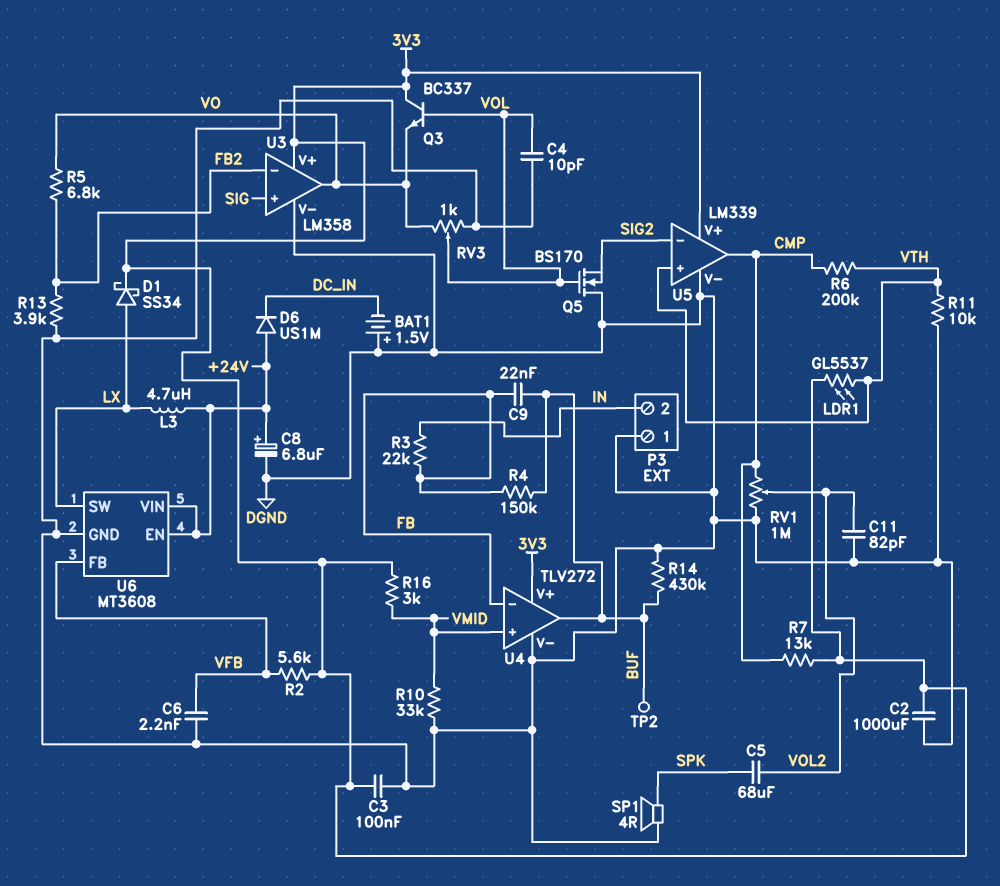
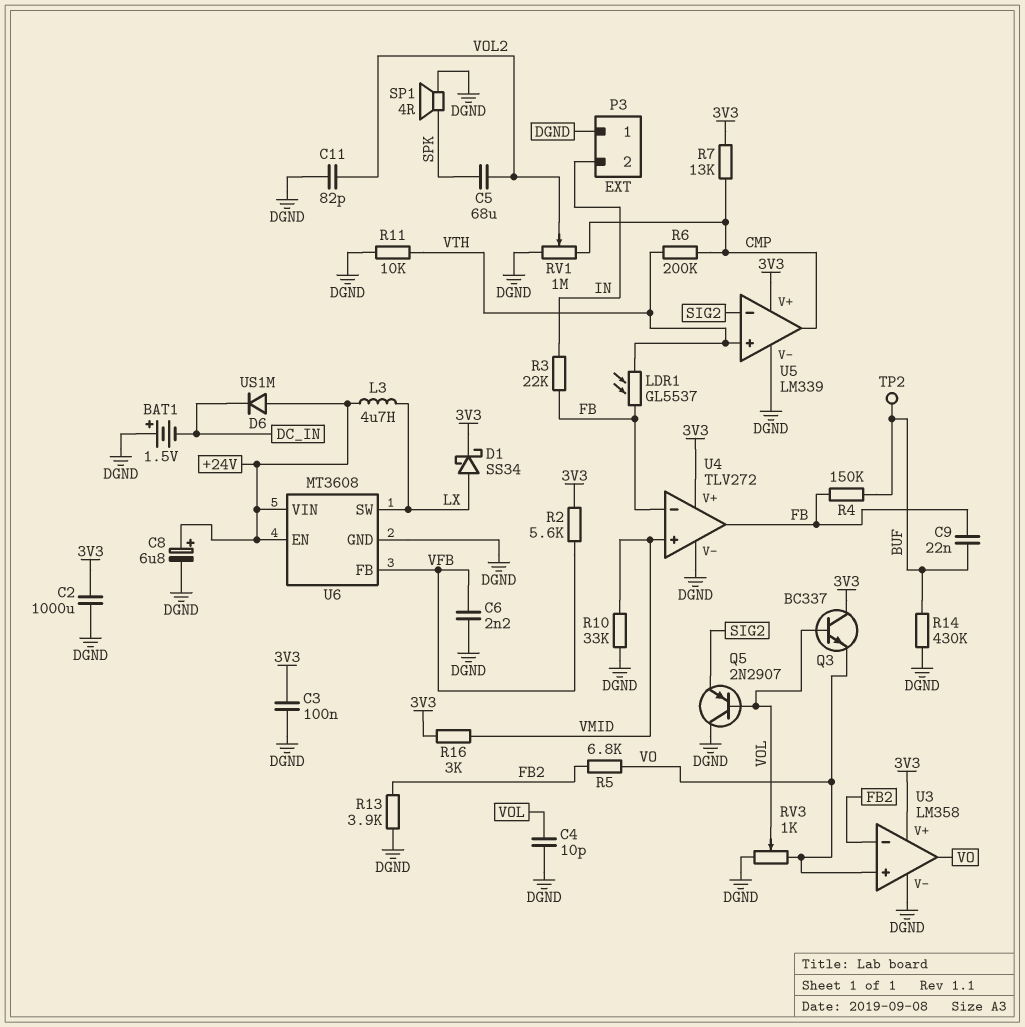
LDR1: GL5537 (3V3, VTH) -> GL5537 (FB, VTH)
Q5: NMOS BS170 (G VOL, D DGND, S SIG2) -> PNP 2N2907 (B VOL, C DGND, E SIG2)
U3 pin in+: SIG -> VO
U4 pin out: BUF -> FB

